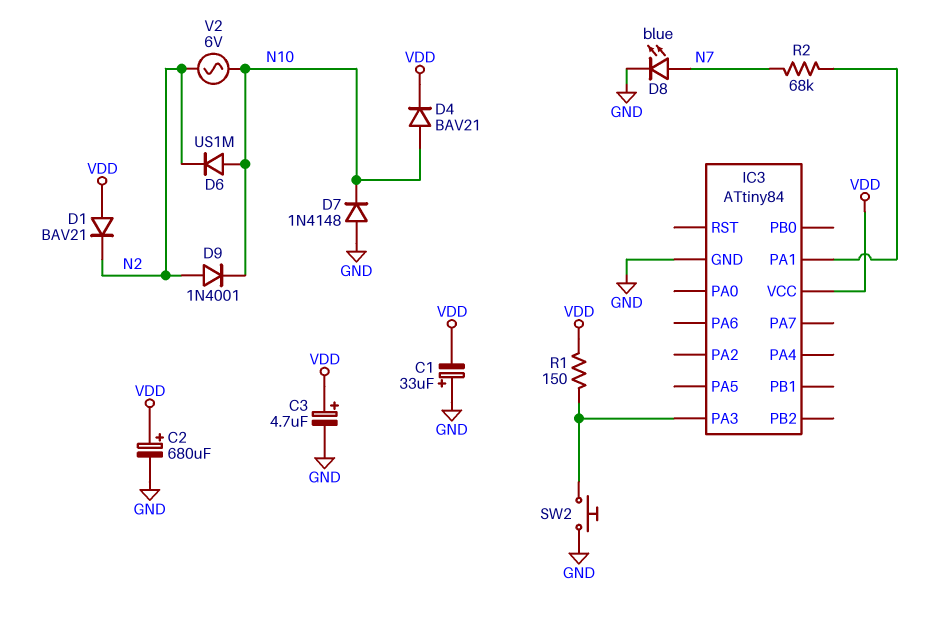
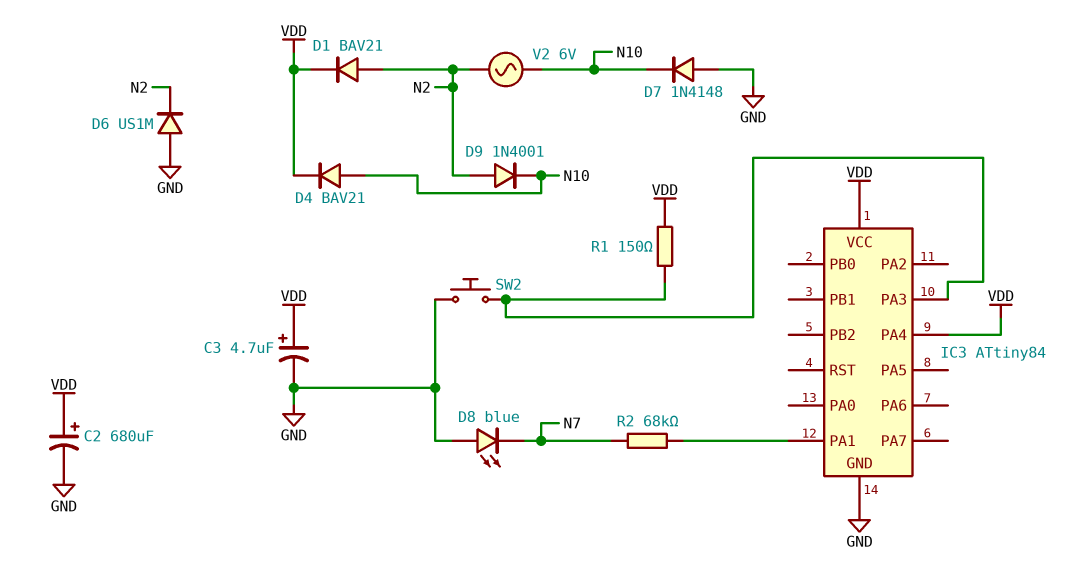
C1: 33uF (plus GND, minus VDD) -> none
D1: diode BAV21 (A VDD, K N2) -> diode BAV21 (A N2, K VDD)
D6: diode US1M (A N10, K N2) -> diode US1M (A GND, K N2)
D8: LED blue (A N7, K GND) -> LED blue (A GND, K N7)
IC3 pin PA4: none -> VDD

